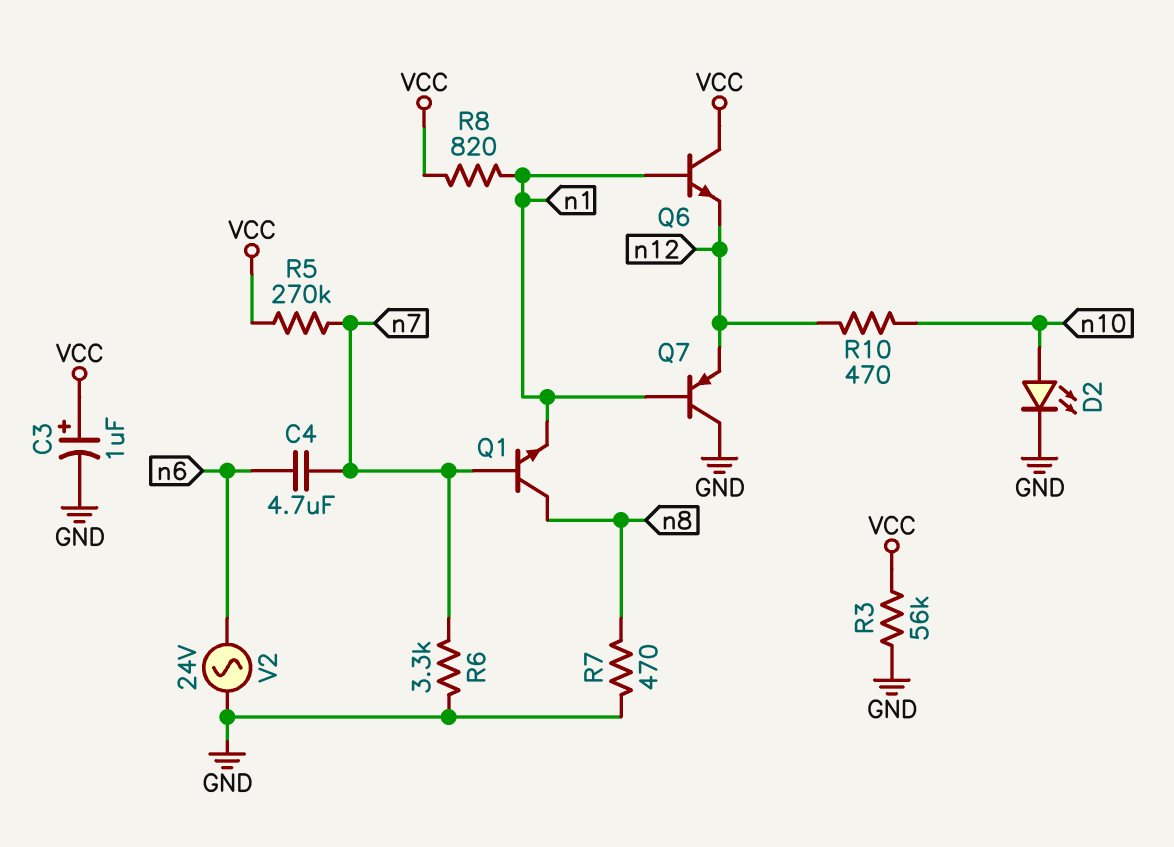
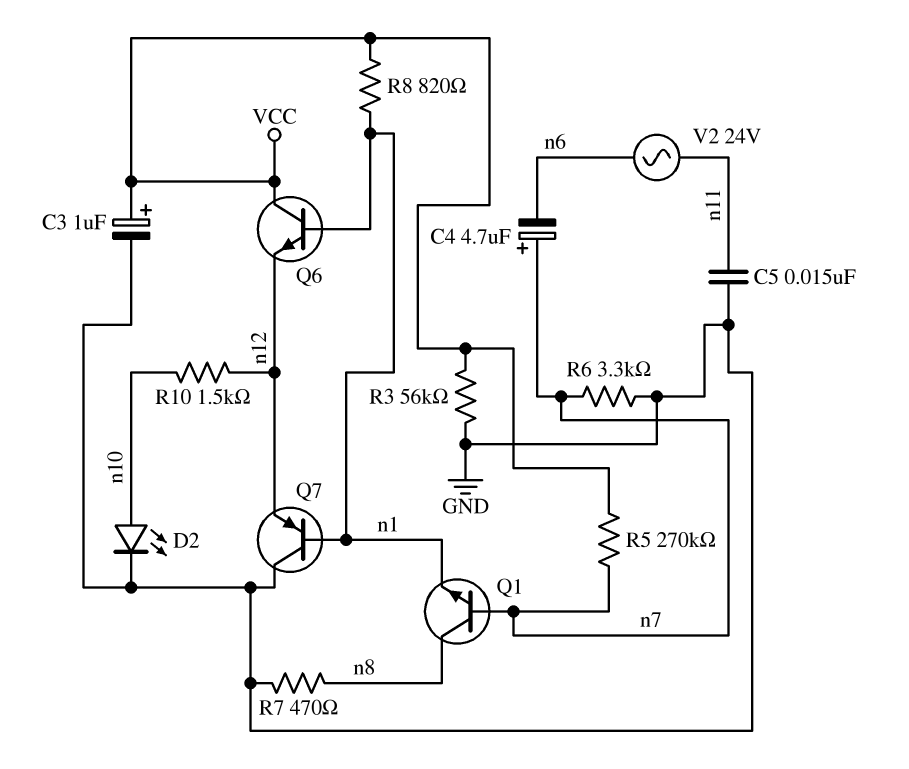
C4: 4.7uF (n6, n7) -> 4.7uF (plus n7, minus n6)
C5: none -> 15nF (GND, n11)
R10: 470 (n10, n12) -> 1.5k (n10, n12)
V2: AC 24V (GND, n6) -> AC 24V (n6, n11)

